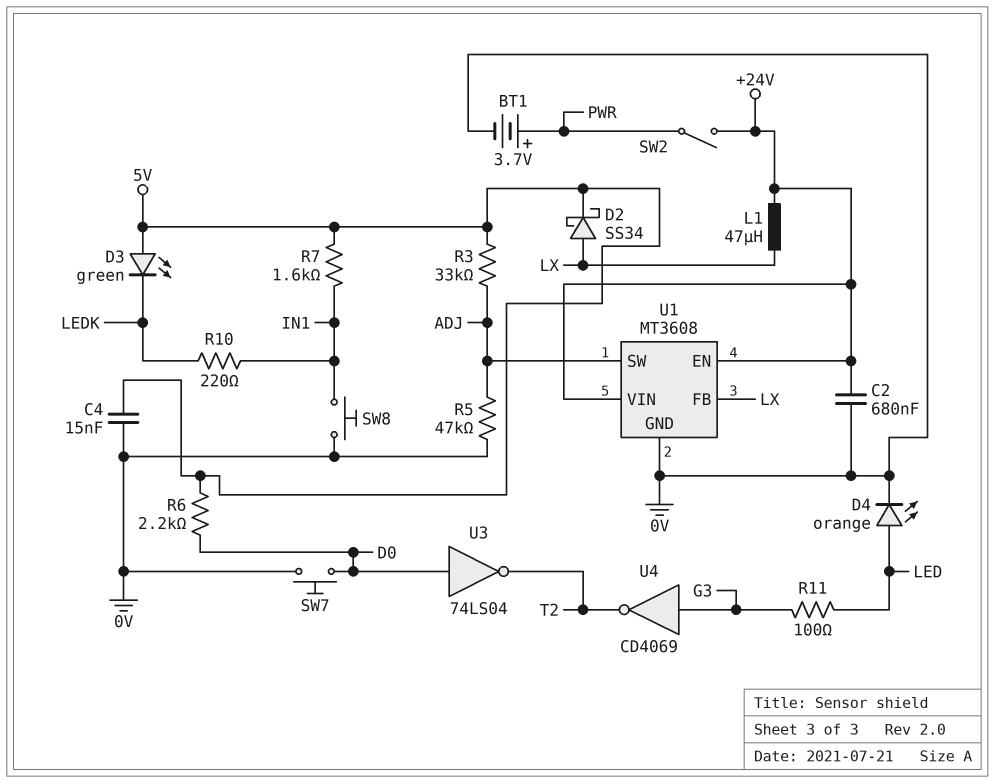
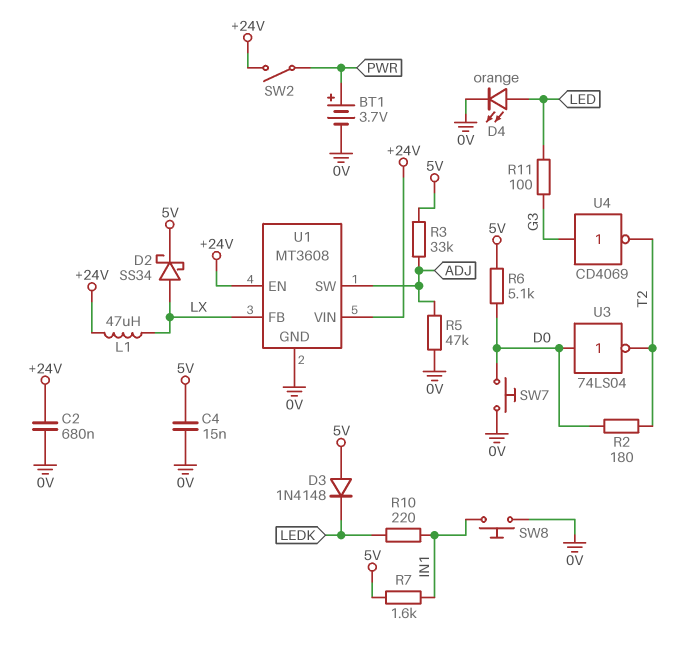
D3: LED green (A 5V, K LEDK) -> diode 1N4148 (A 5V, K LEDK)
R2: none -> 180 (D0, T2)
R6: 2.2k (5V, D0) -> 5.1k (5V, D0)

